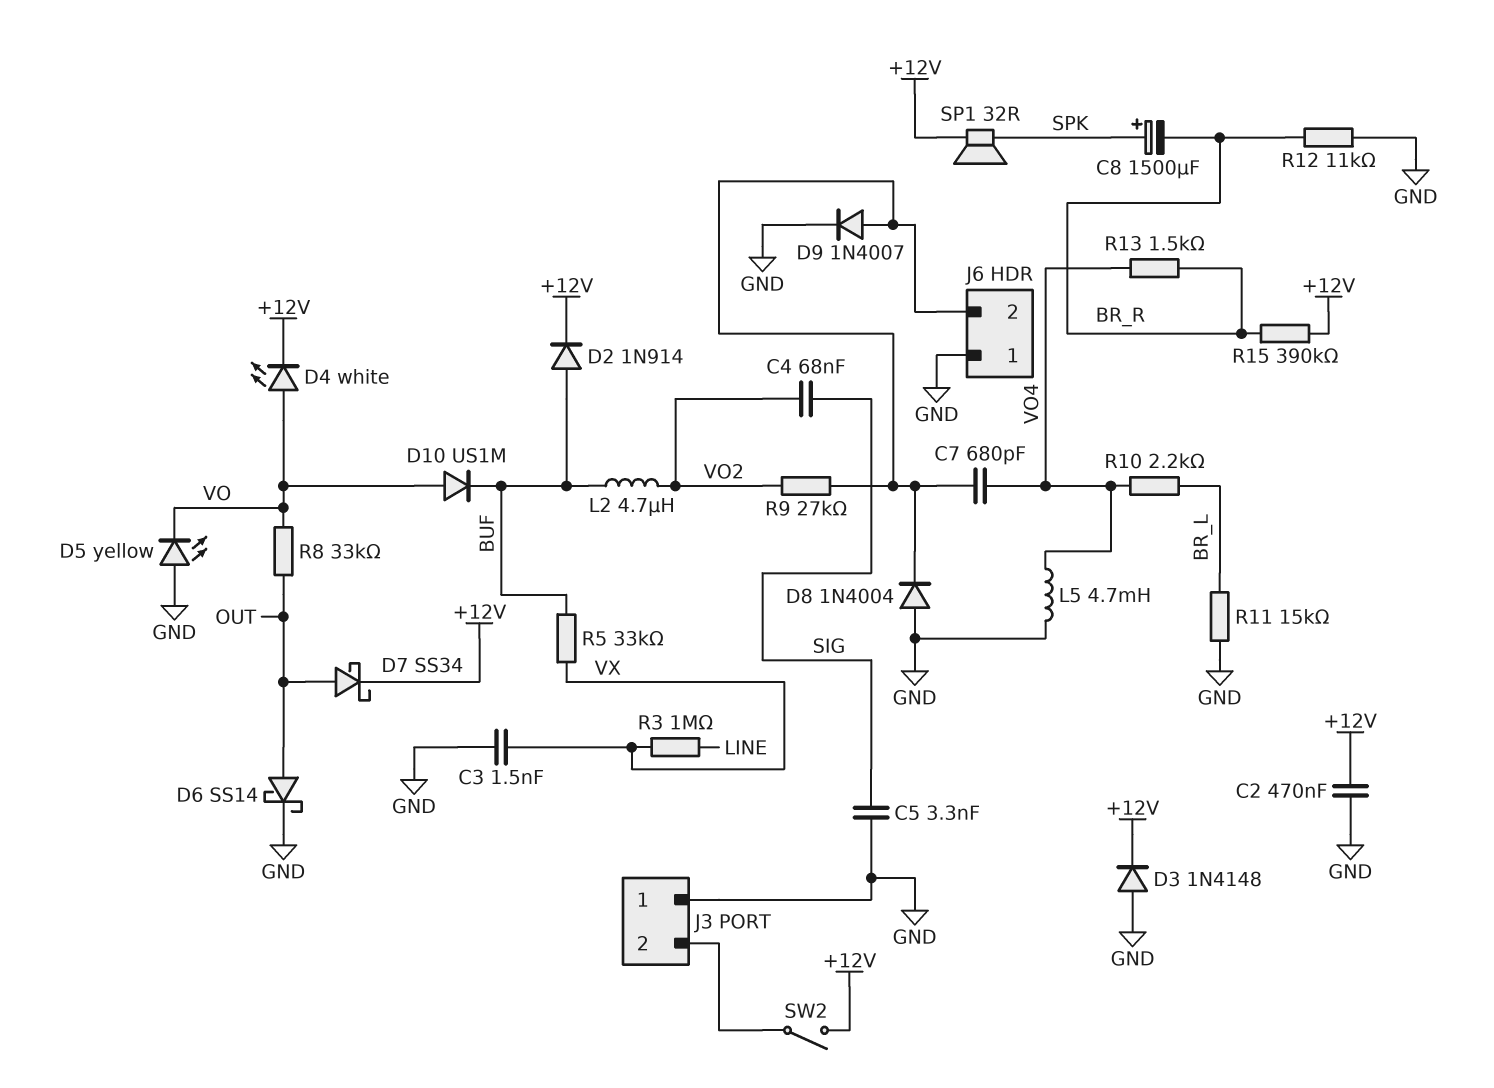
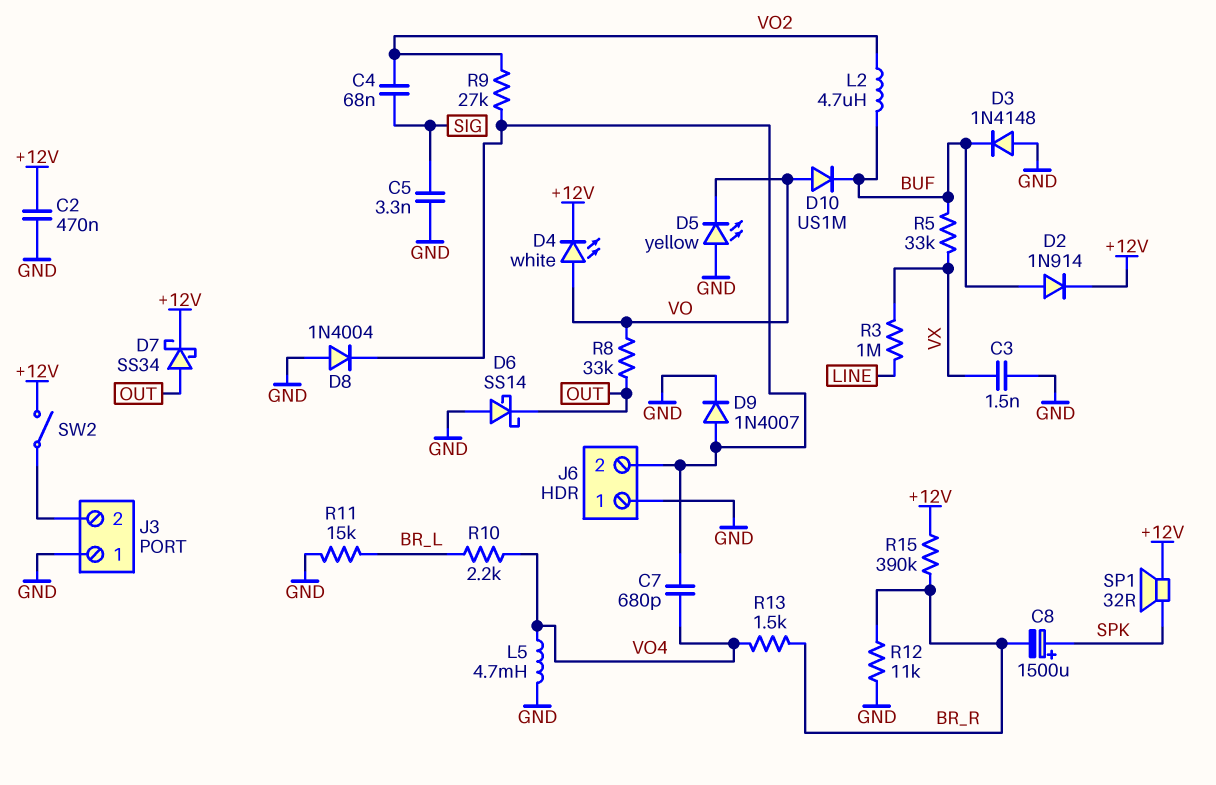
D3: diode 1N4148 (A GND, K +12V) -> diode 1N4148 (A GND, K BUF)
D6: schottky SS14 (A OUT, K GND) -> schottky SS14 (A GND, K OUT)

